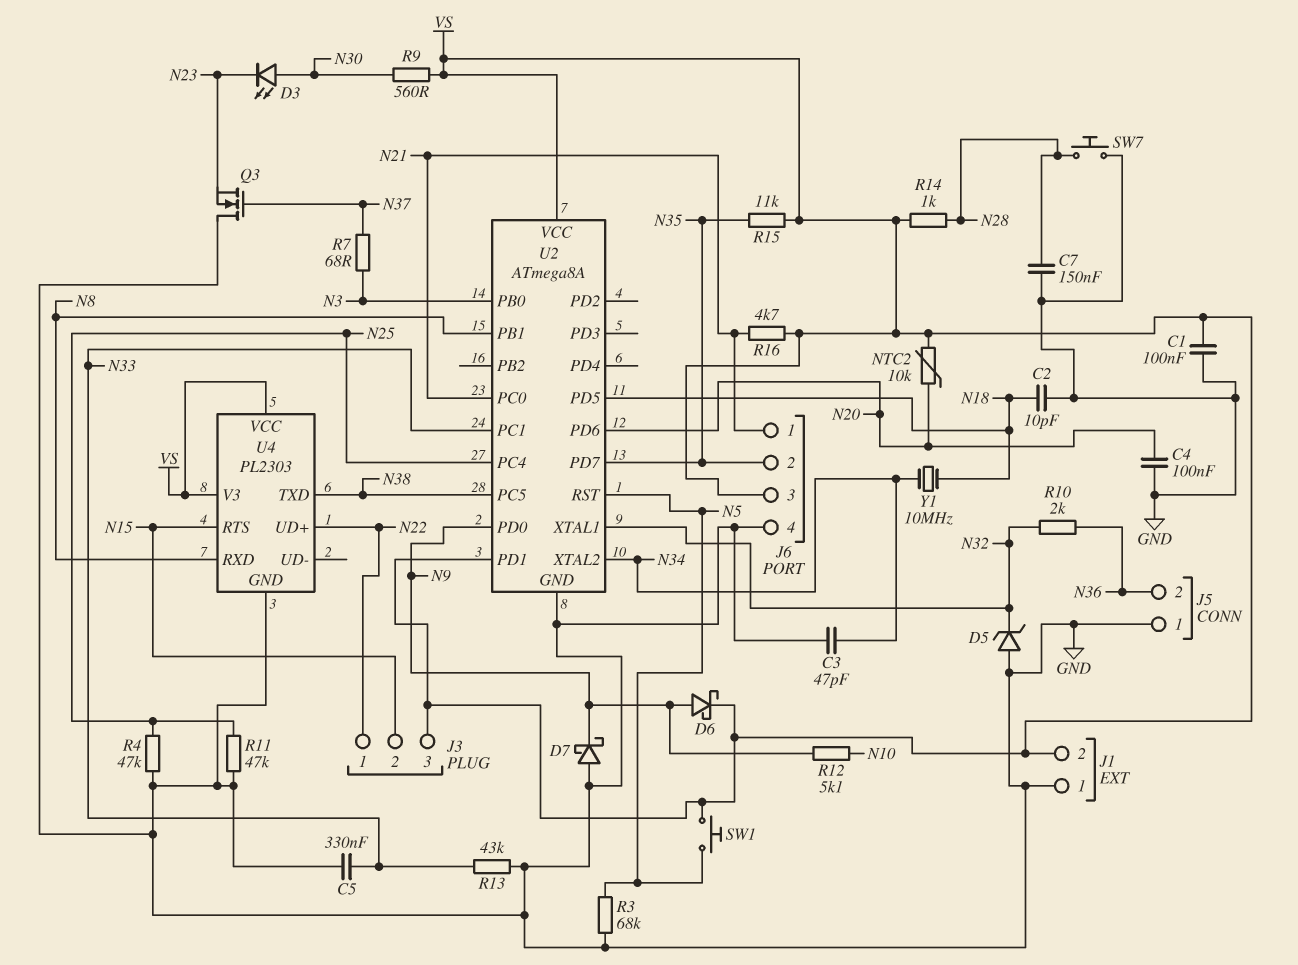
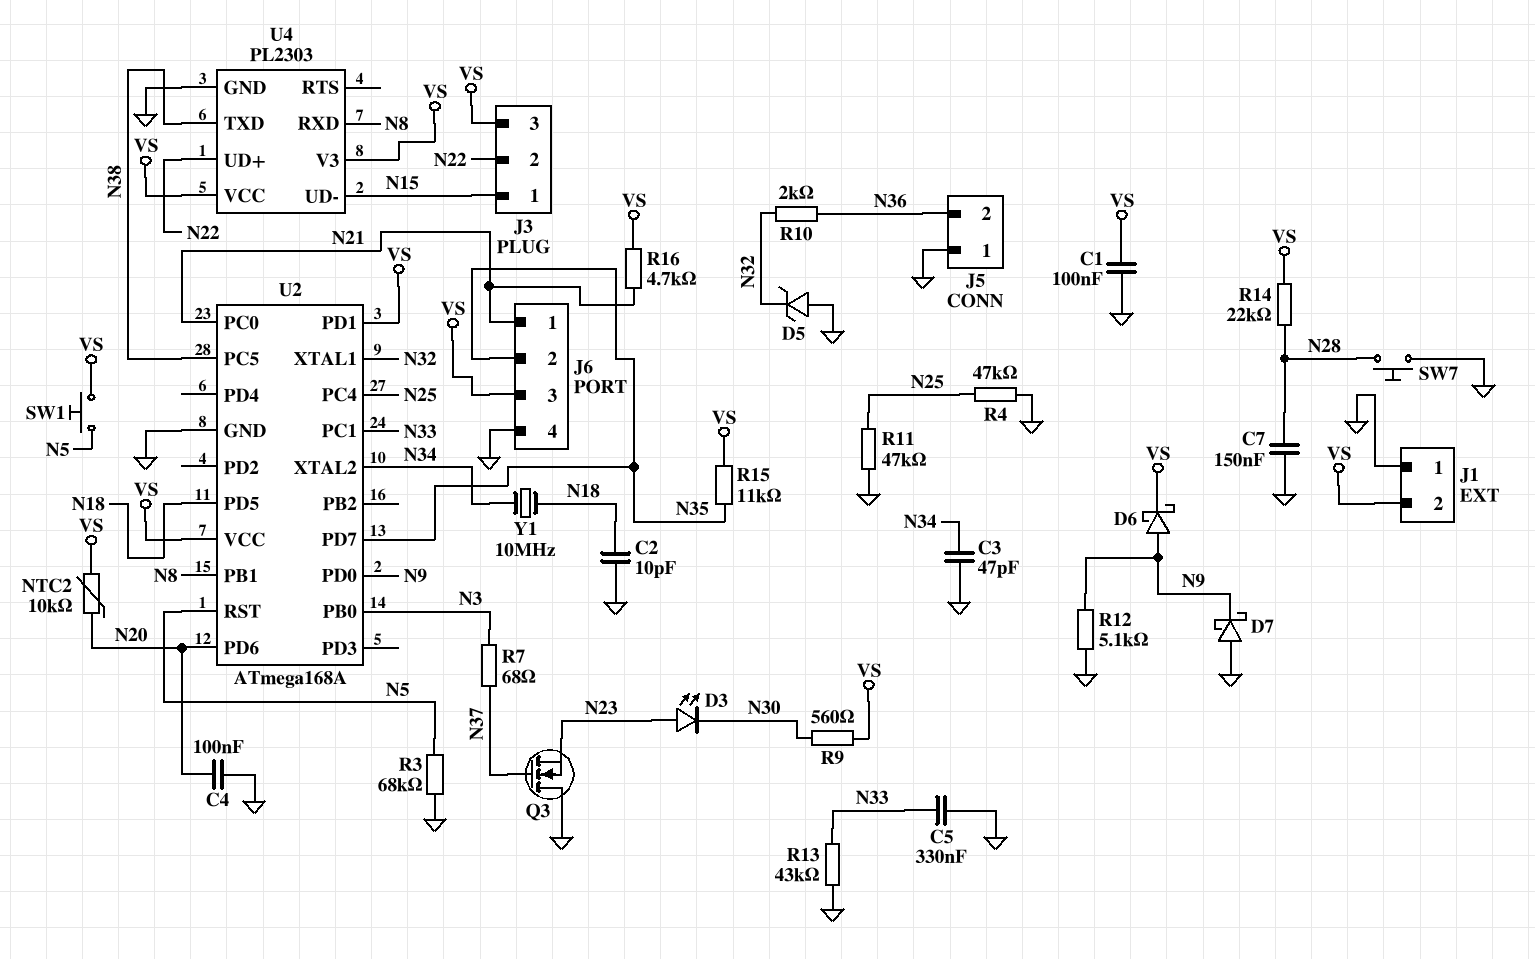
D3: LED (A N30, K N23) -> LED (A N23, K N30)
J3 pin 1: N22 -> N15
J3 pin 2: N15 -> N22
R12: 5.1k (N9, N10) -> 5.1k (GND, N9)
R14: 1k (N28, VS) -> 22k (N28, VS)
U2: ATmega8A -> ATmega168A
U4 pin RTS: N15 -> none
U4 pin UD-: none -> N15

